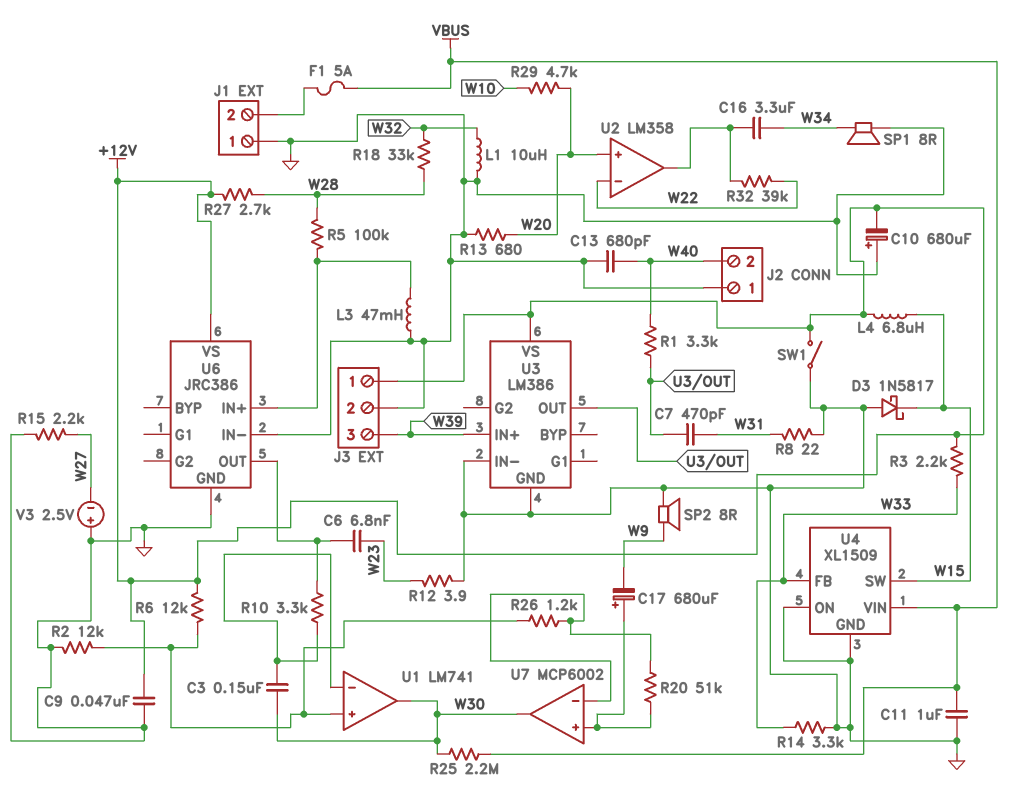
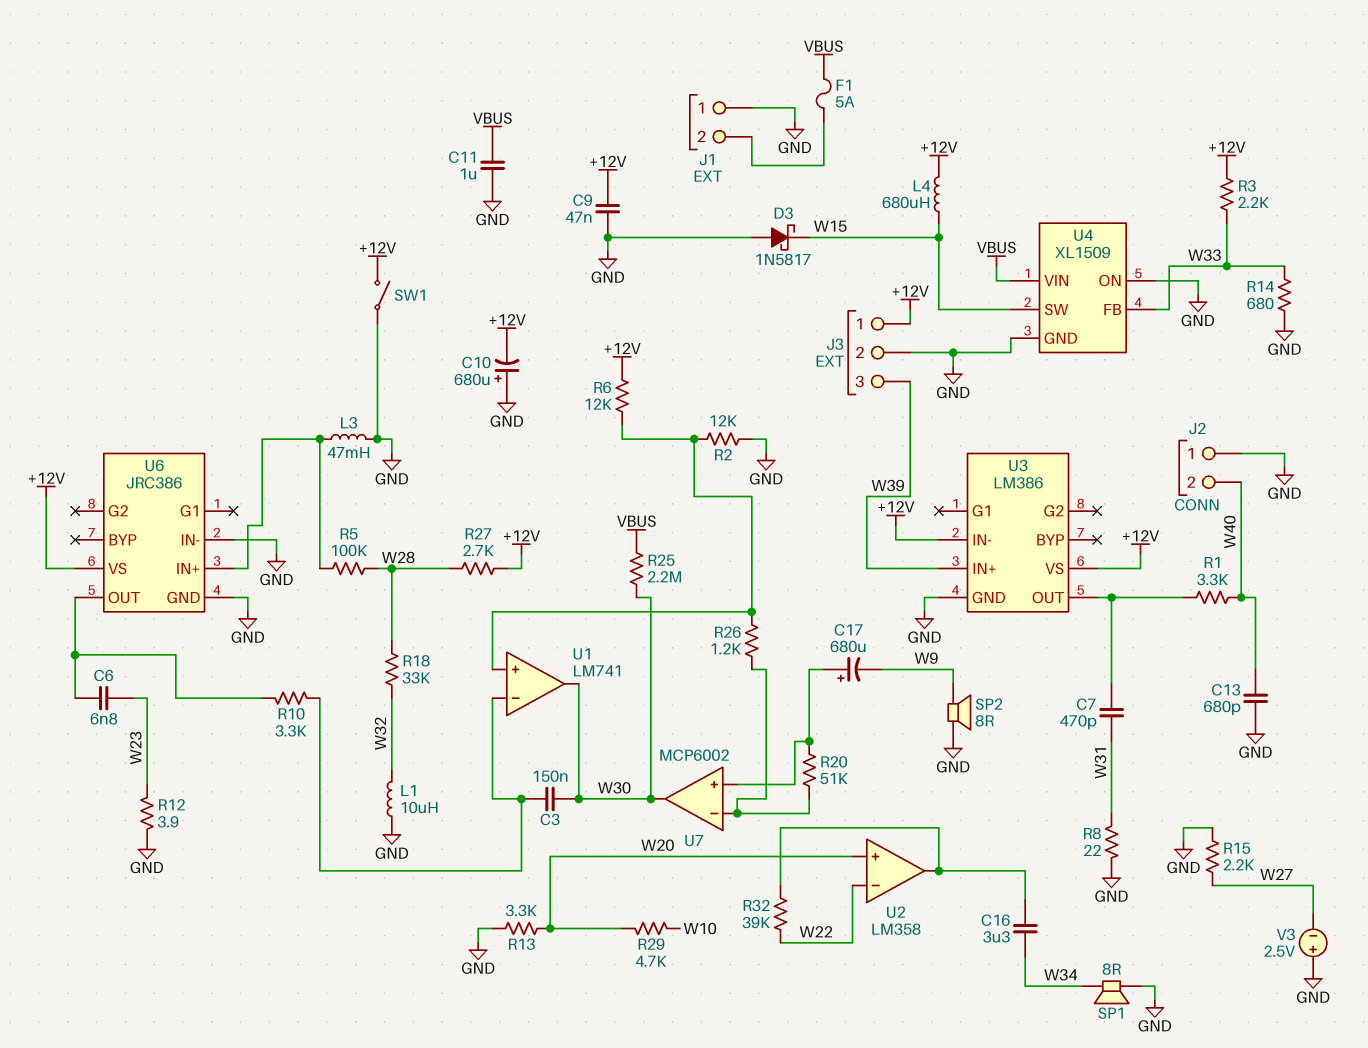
L4: 6.8uH (+12V, W15) -> 680uH (+12V, W15)
R13: 680 (GND, W20) -> 3.3k (GND, W20)
R14: 3.3k (GND, W33) -> 680 (GND, W33)
U3 pin IN-: GND -> +12V

